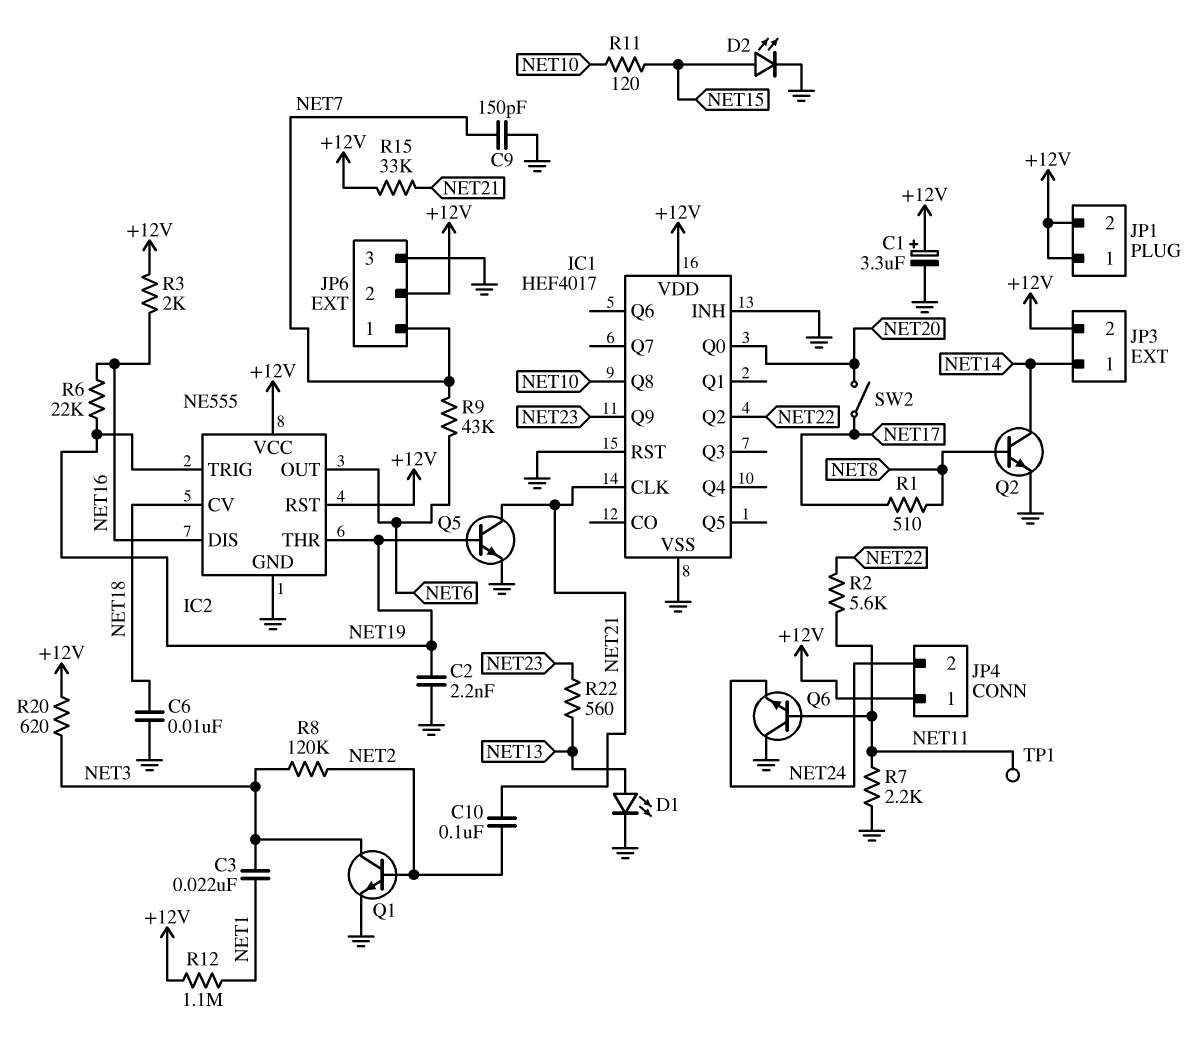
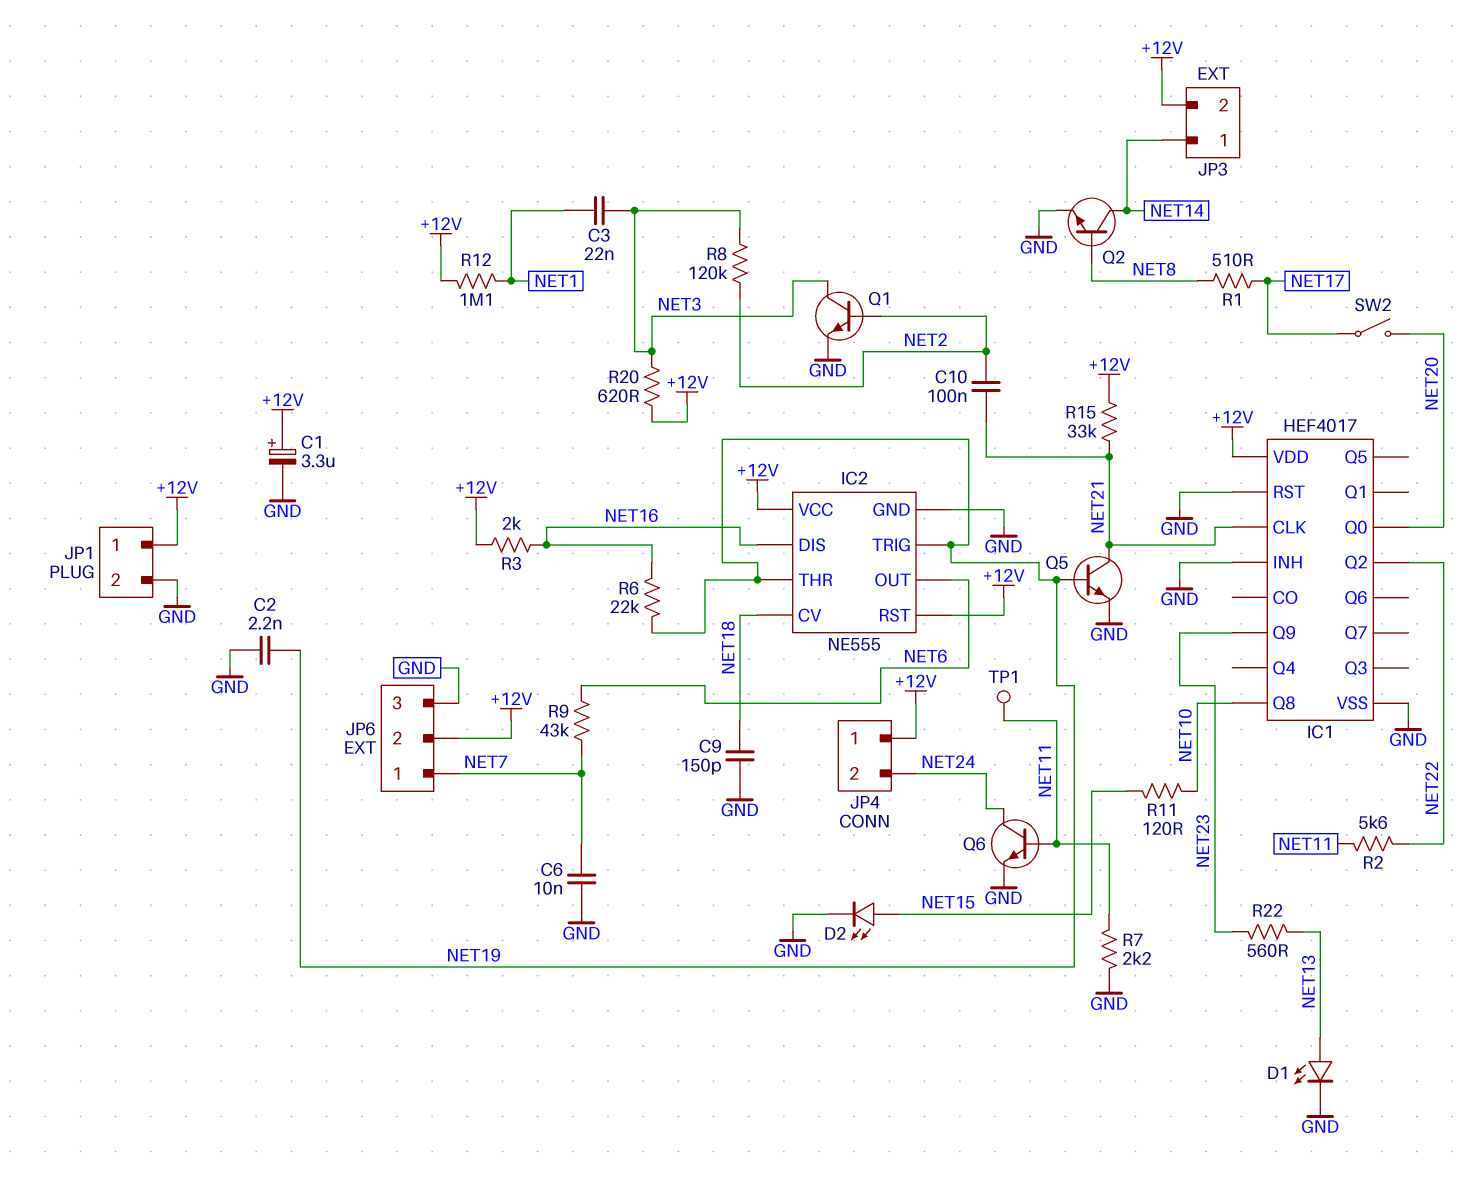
C6: 10nF (GND, NET18) -> 10nF (GND, NET7)
C9: 150pF (GND, NET7) -> 150pF (GND, NET18)
JP1 pin 2: +12V -> GND
Q6: NPN (B NET11, C GND, E NET24) -> NPN (B NET11, C NET24, E GND)

